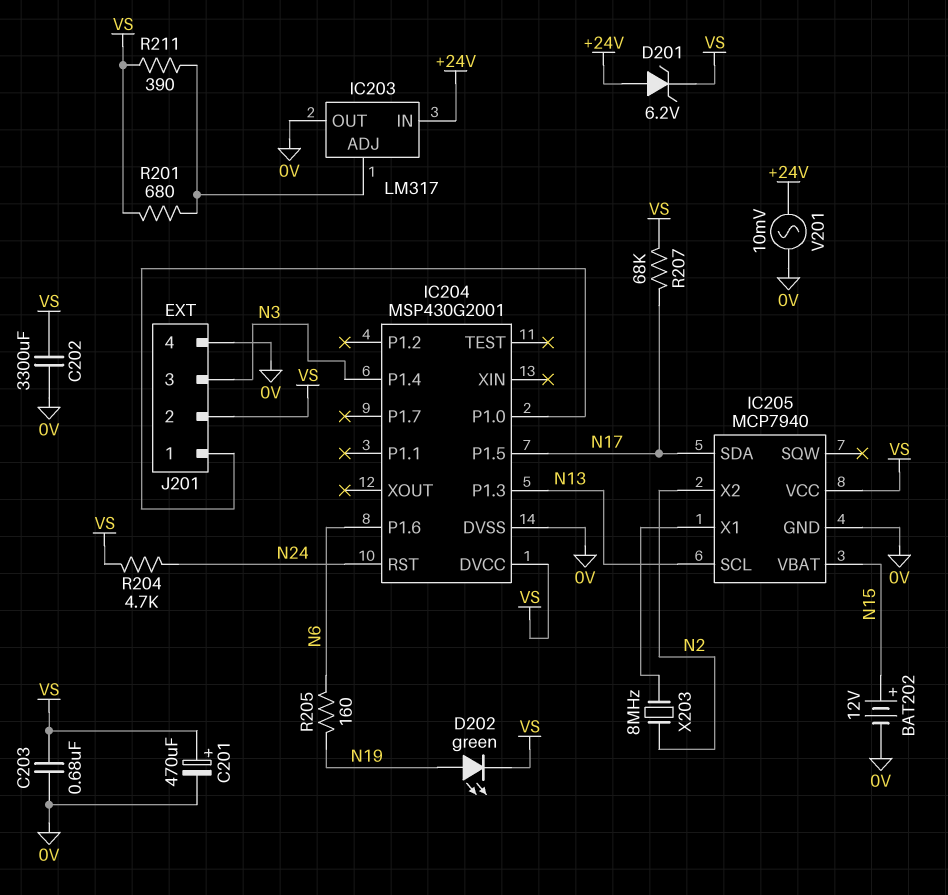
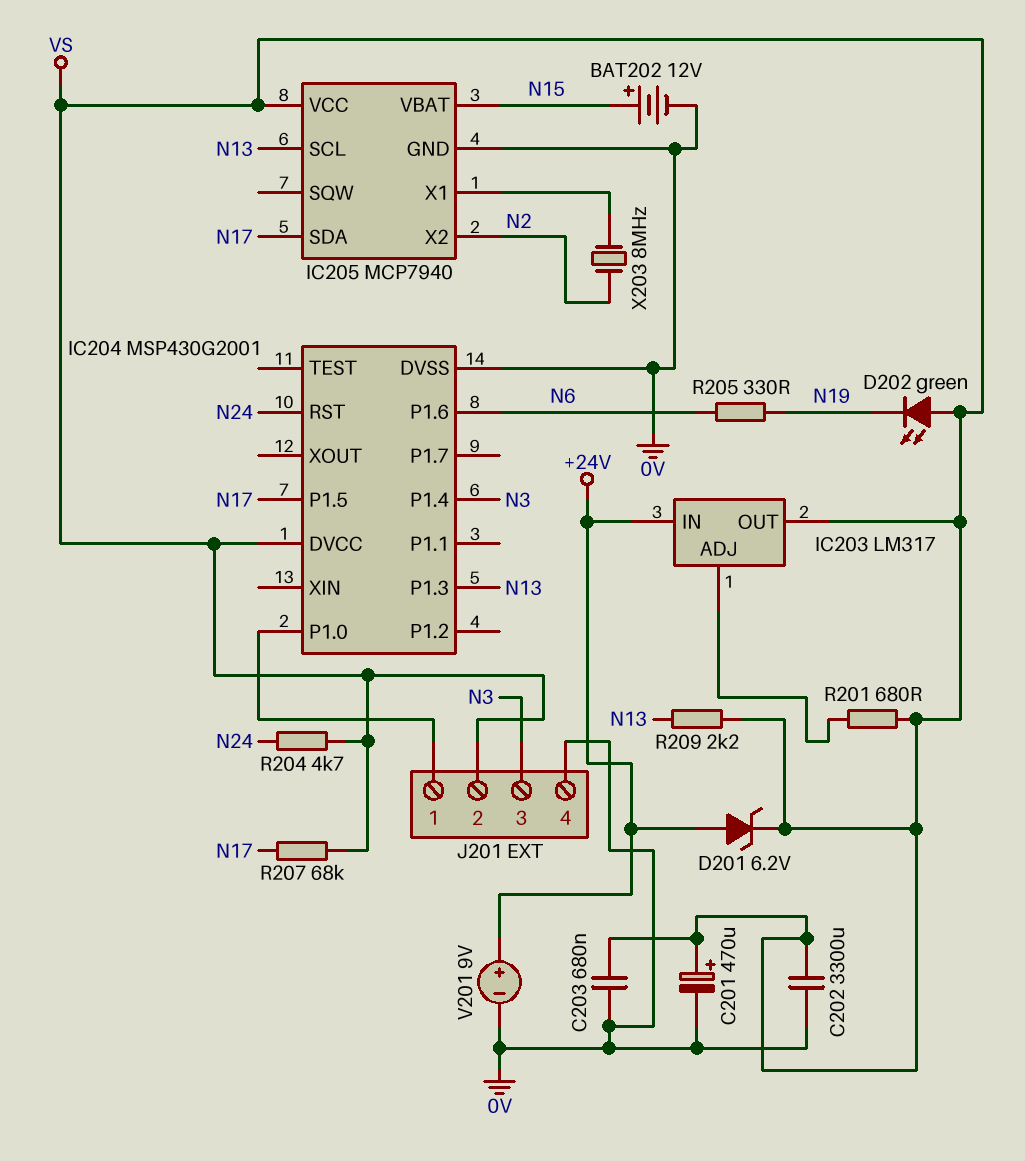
D202: LED green (A N19, K VS) -> LED green (A VS, K N19)
IC203 pin OUT: 0V -> VS
R205: 160 (N6, N19) -> 330 (N6, N19)
R209: none -> 2.2k (N13, VS)
R211: 390 (IC203/ADJ, VS) -> none
V201: AC 10mV (+24V, 0V) -> 9V (plus +24V, minus 0V)

